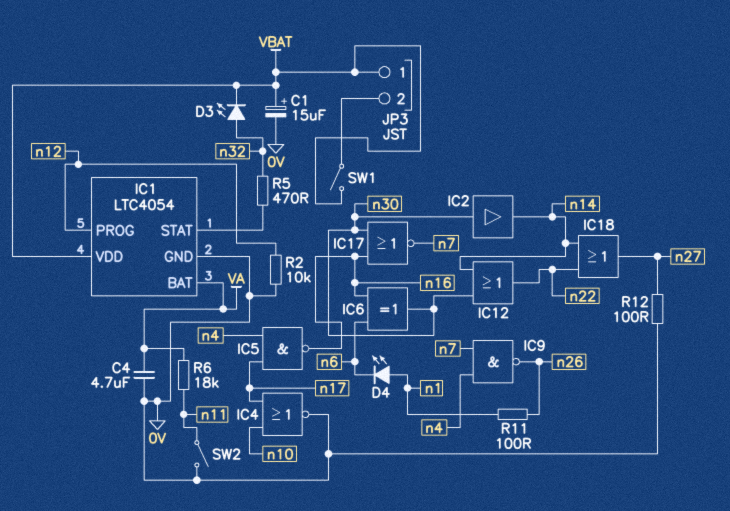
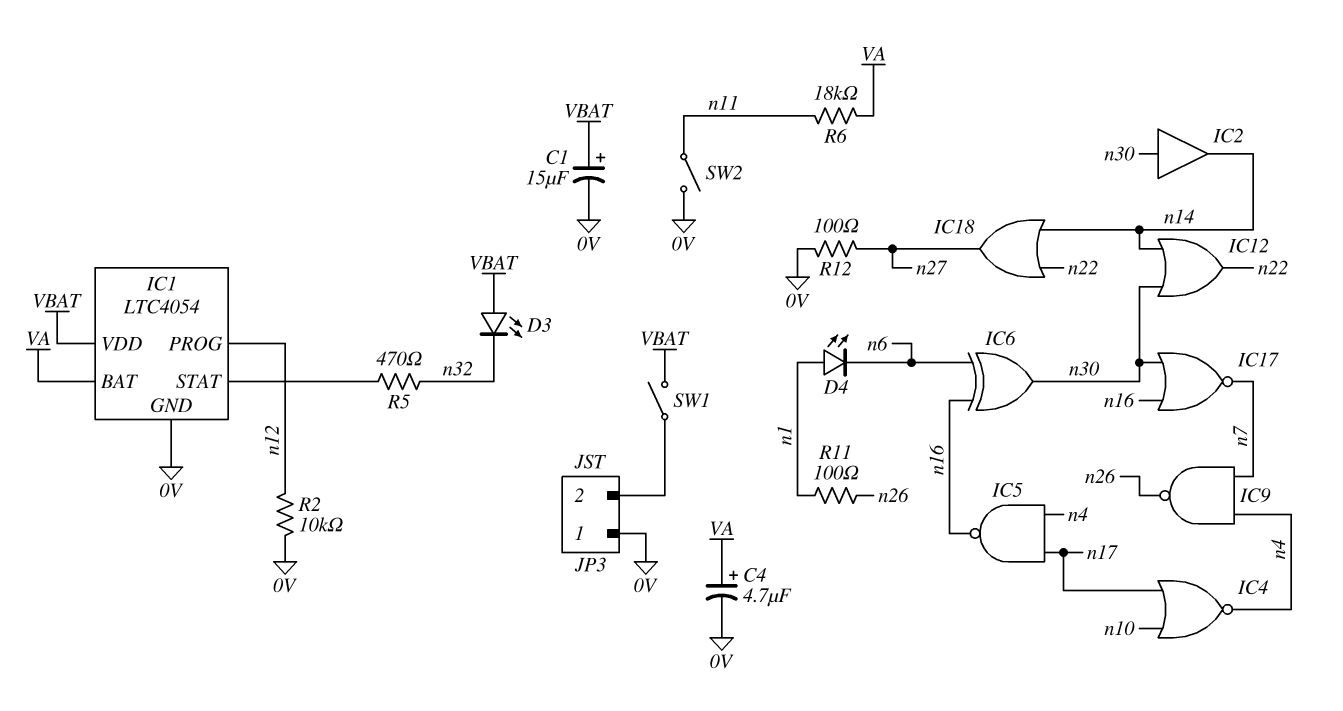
C4: 4.7uF (0V, VA) -> 4.7uF (plus VA, minus 0V)
D3: LED (A n32, K VBAT) -> LED (A VBAT, K n32)
IC4: NOR (in n10, in n17, out 0V) -> NOR (in n10, in n17, out n4)
JP3 pin 1: VBAT -> 0V

